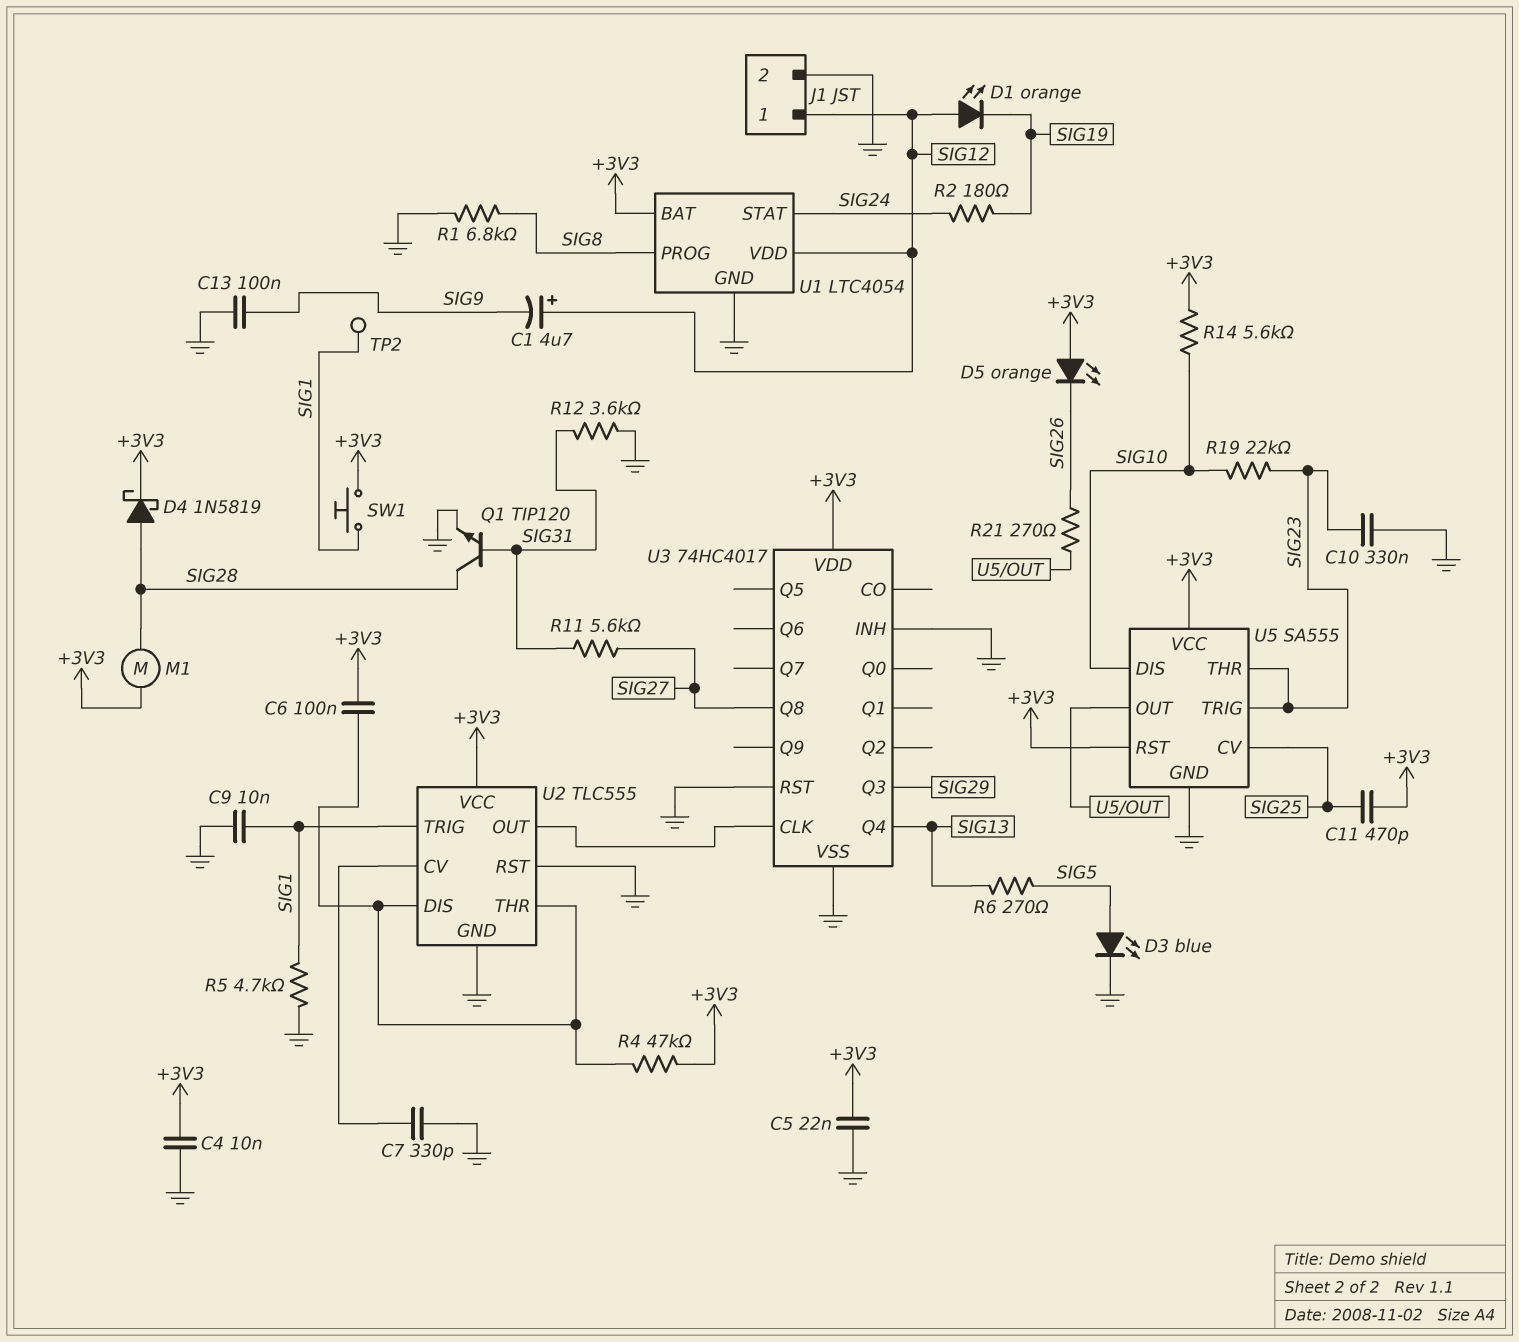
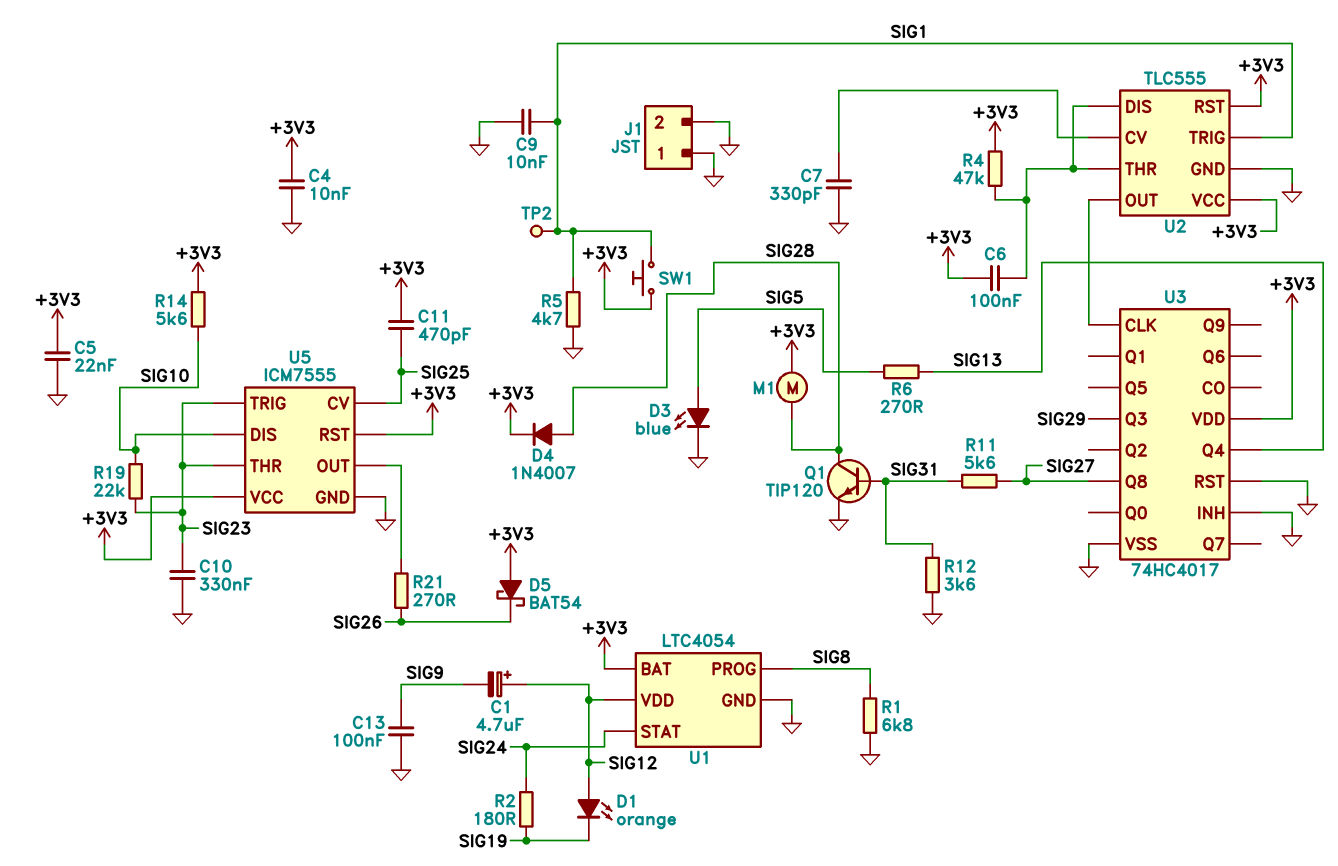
D4: schottky 1N5819 (A SIG28, K +3V3) -> diode 1N4007 (A SIG28, K +3V3)
D5: LED orange (A +3V3, K SIG26) -> schottky BAT54 (A +3V3, K SIG26)
J1 pin 1: SIG12 -> GND
U2 pin RST: GND -> +3V3
U5: SA555 -> ICM7555

